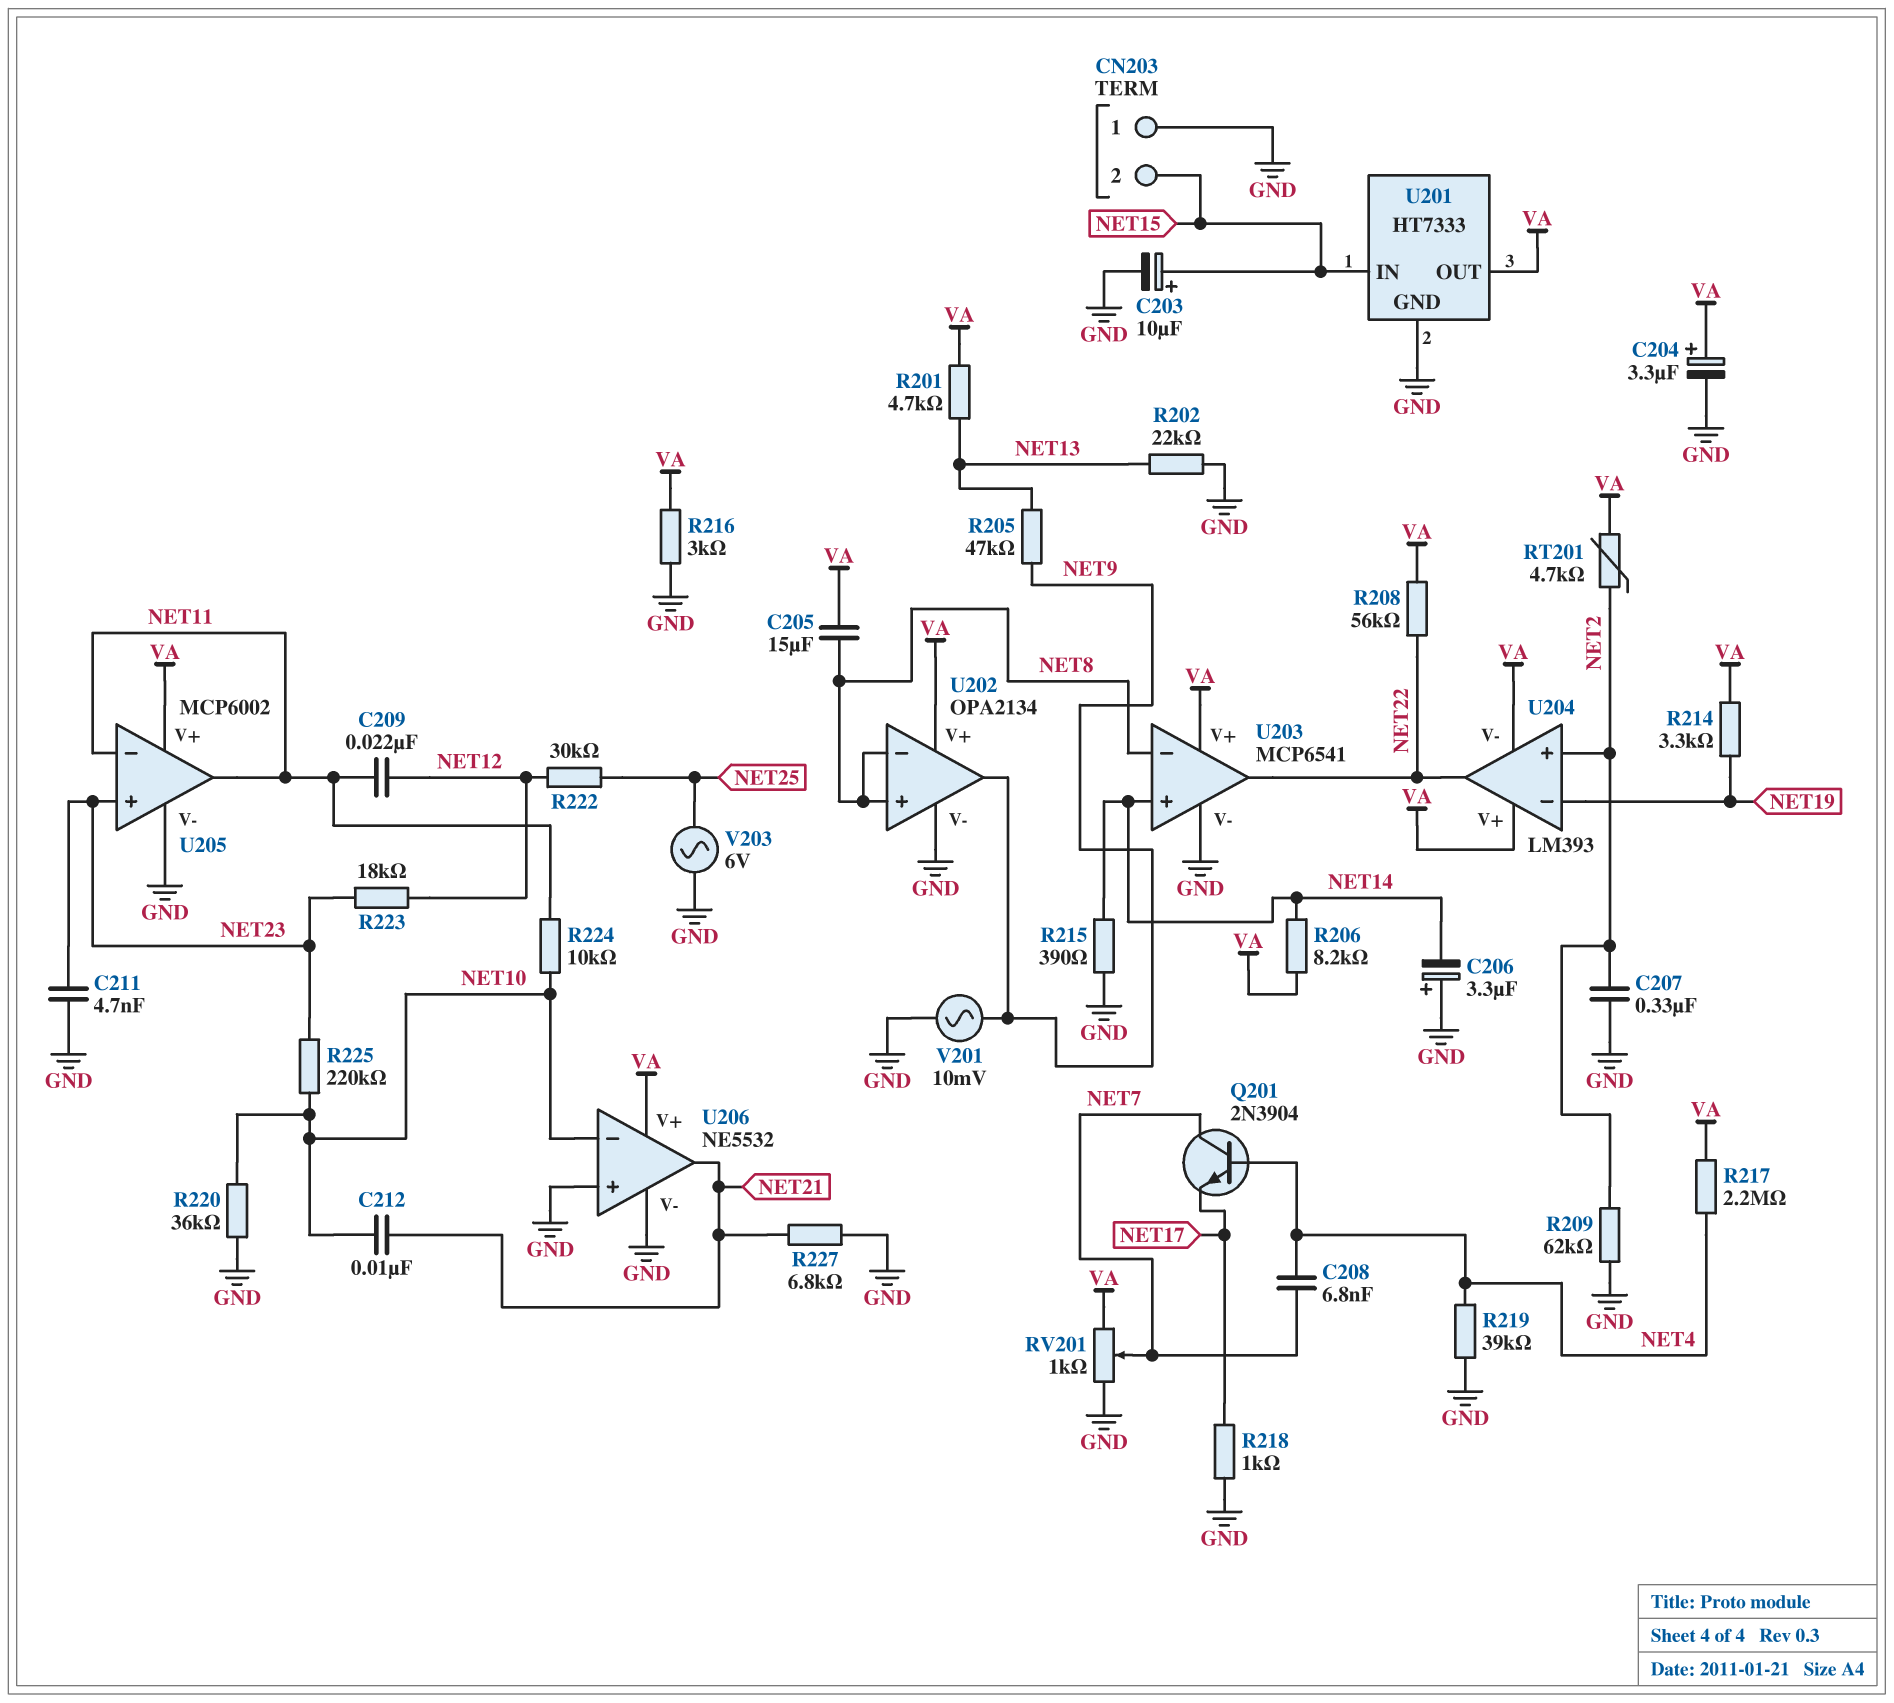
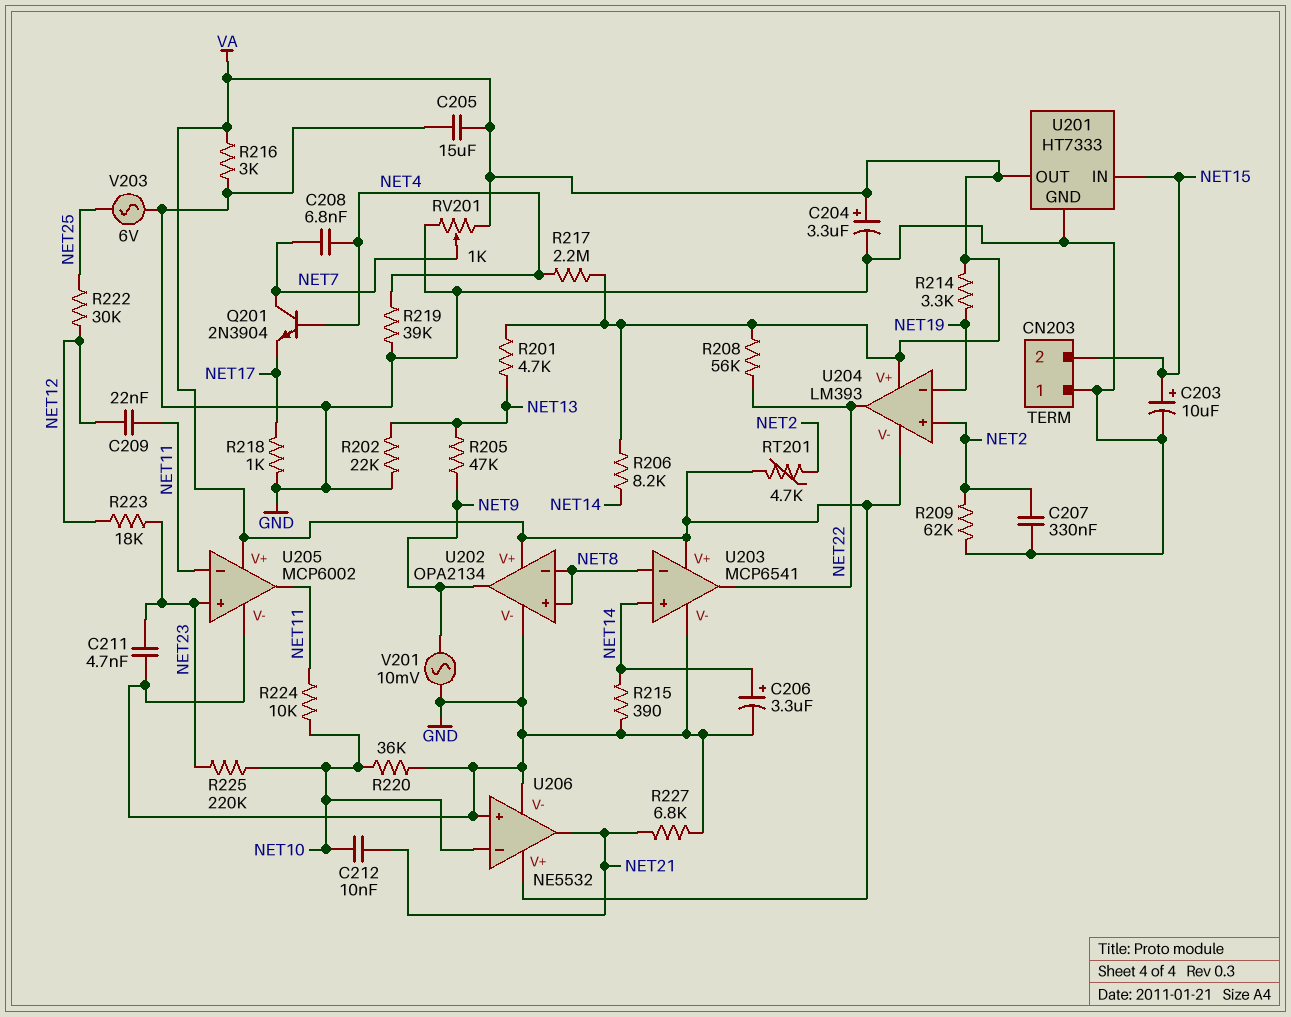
C205: 15uF (NET8, VA) -> 15uF (GND, VA)
C206: 3.3uF (plus GND, minus NET14) -> 3.3uF (plus NET14, minus GND)

